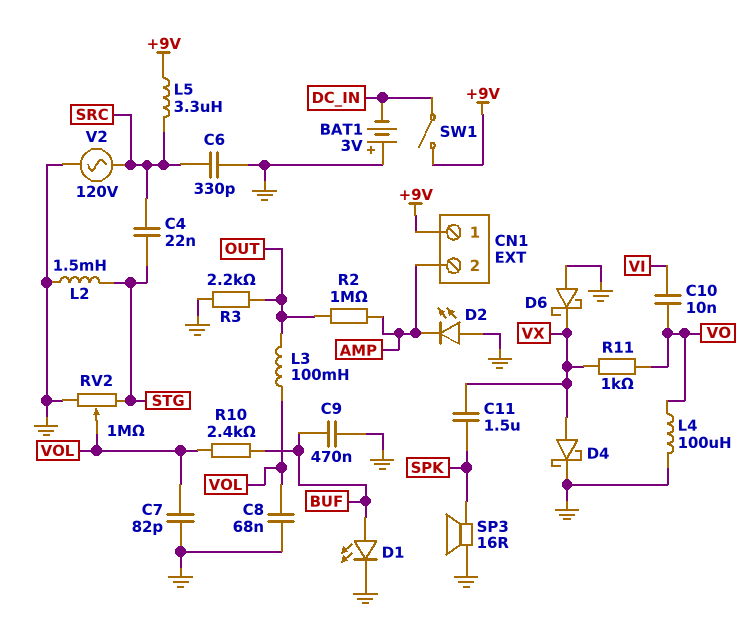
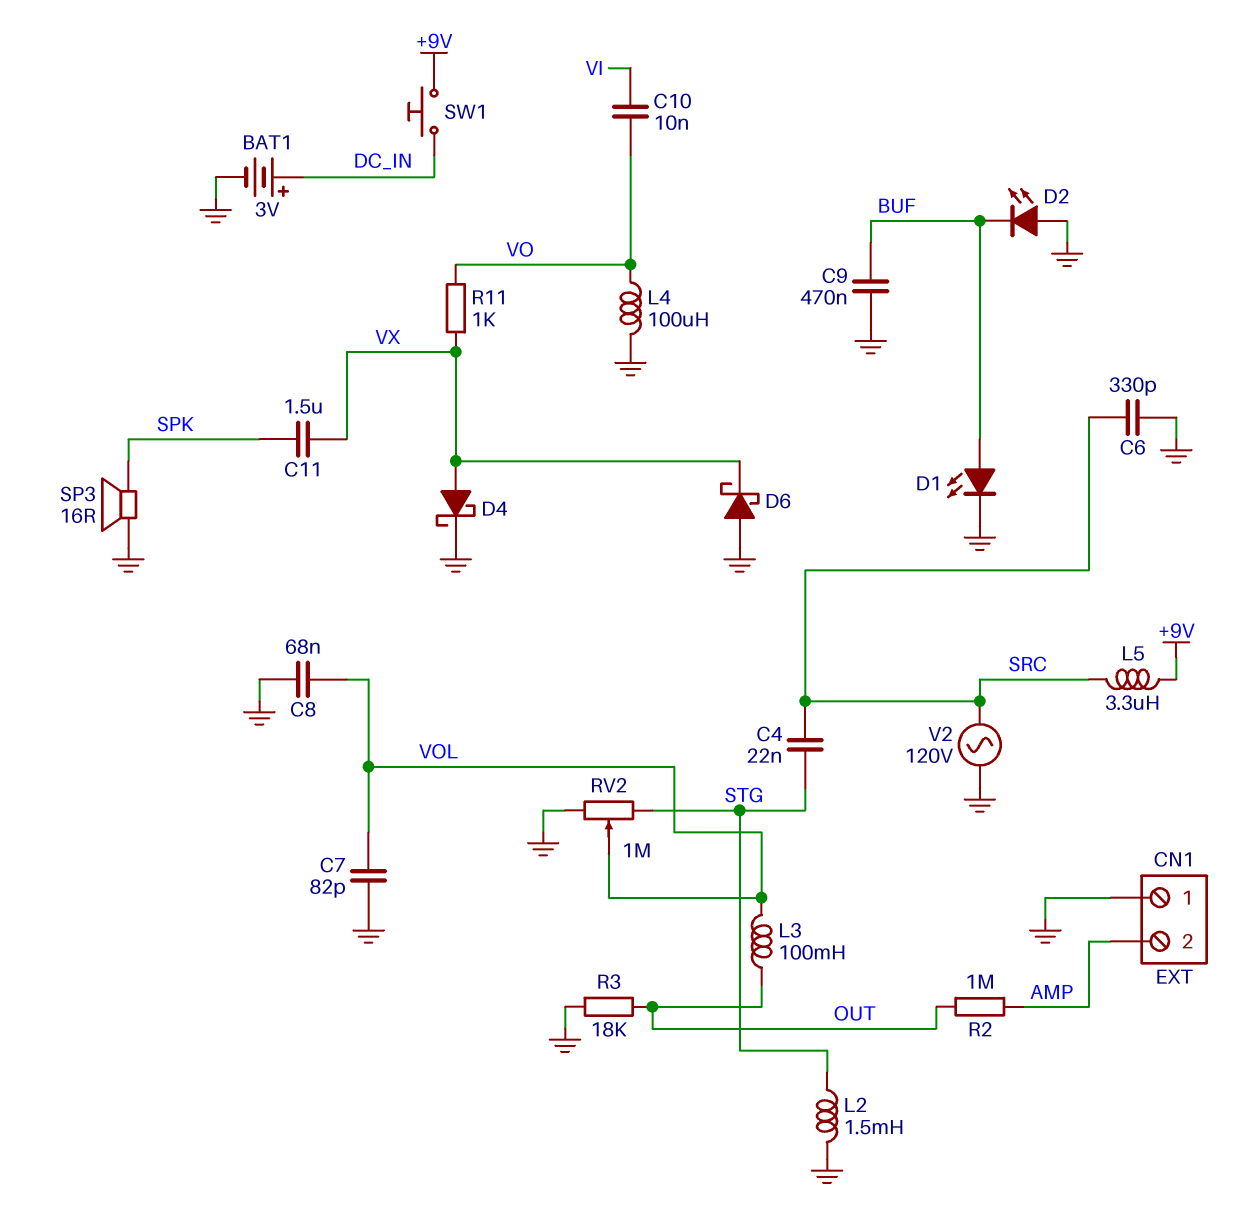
BAT1: 3V (plus GND, minus DC_IN) -> 3V (plus DC_IN, minus GND)
CN1 pin 1: +9V -> GND
D2: LED (A GND, K AMP) -> LED (A GND, K BUF)
R3: 2.2k (GND, OUT) -> 18k (GND, OUT)
R10: 2.4k (BUF, VOL) -> none
SW1: switch (+9V, DC_IN) -> button (+9V, DC_IN)

